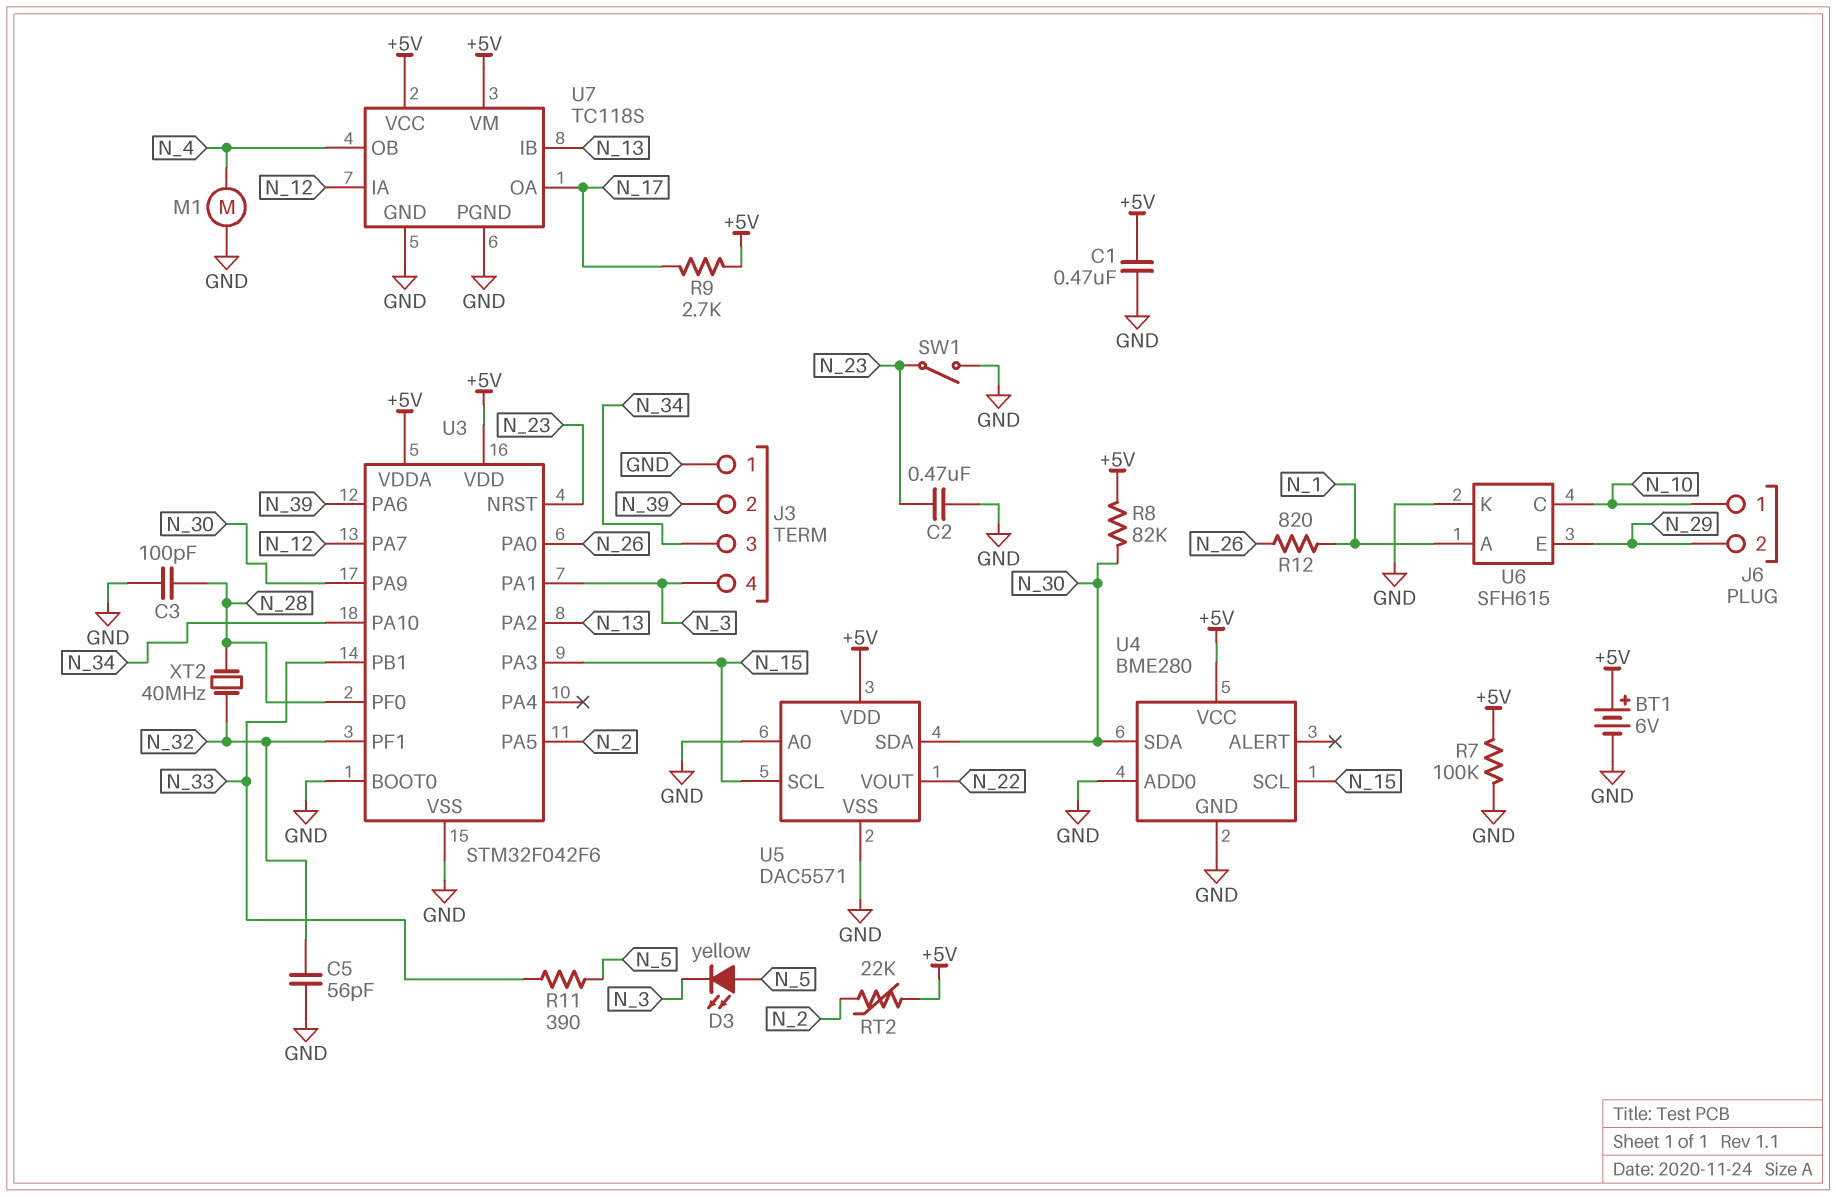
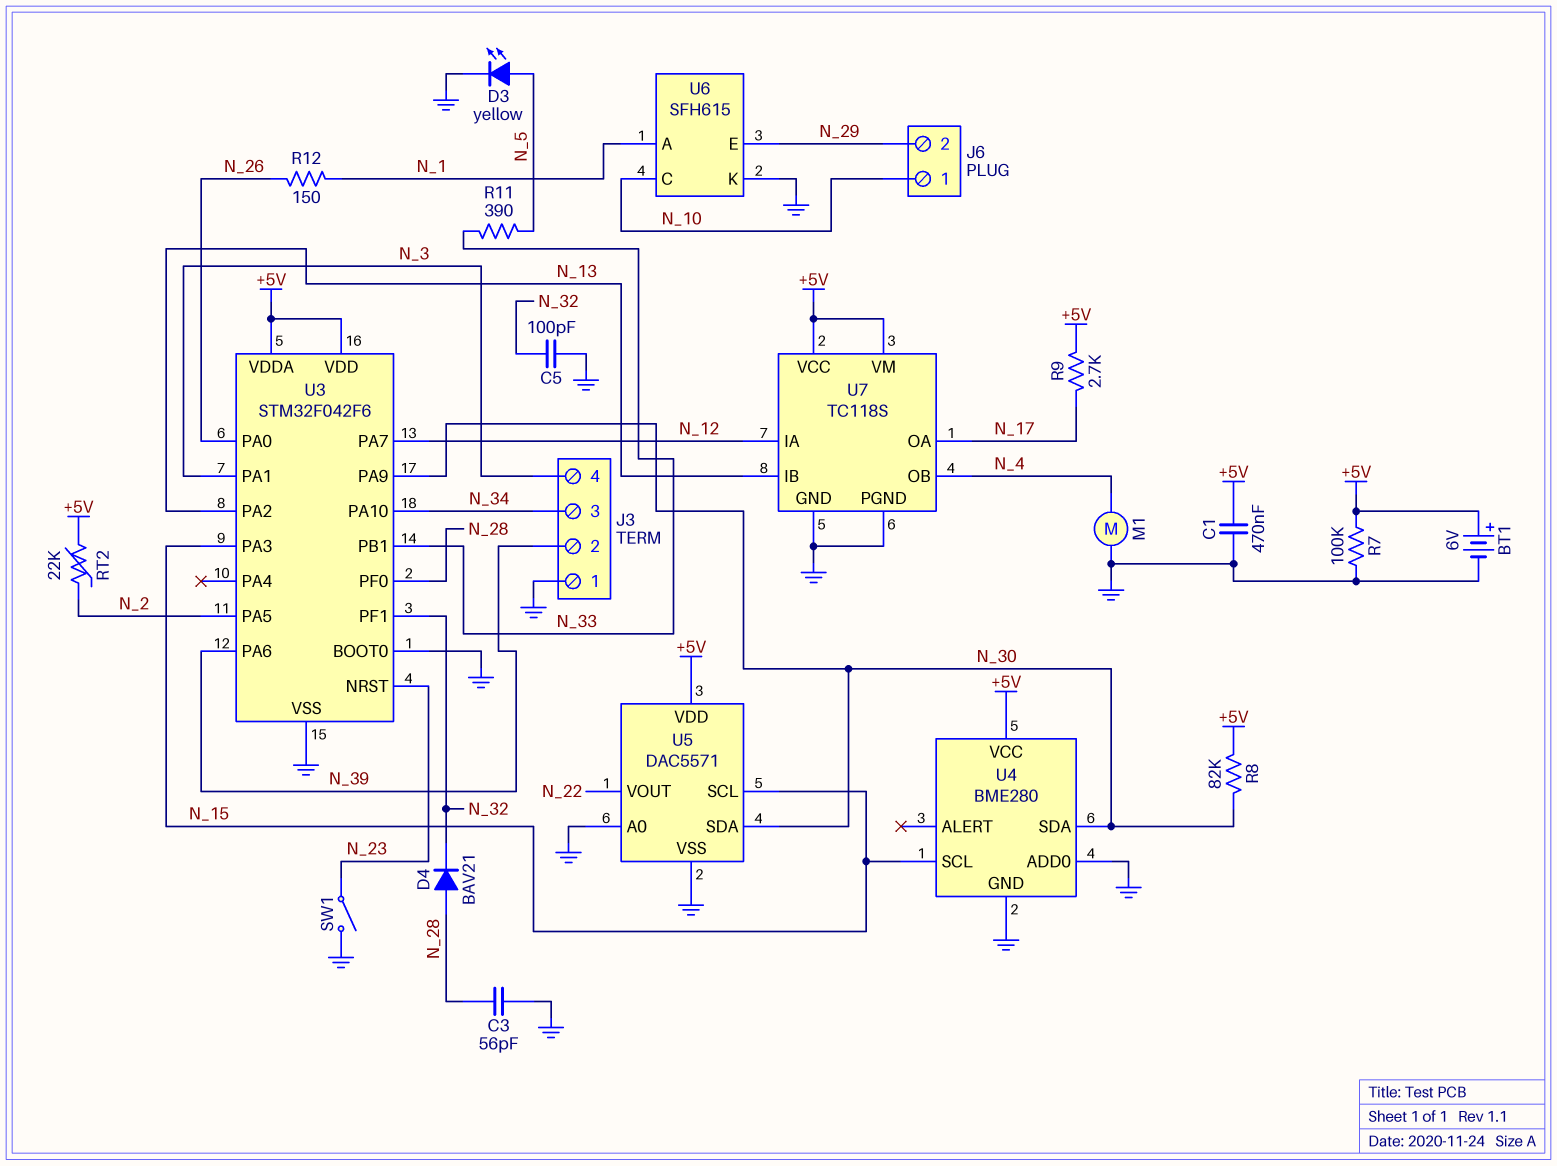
C2: 470nF (GND, N_23) -> none
C3: 100pF (GND, N_28) -> 56pF (GND, N_28)
C5: 56pF (GND, N_32) -> 100pF (GND, N_32)
D3: LED yellow (A N_5, K N_3) -> LED yellow (A N_5, K GND)
D4: none -> diode BAV21 (A N_28, K N_32)
R12: 820 (N_1, N_26) -> 150 (N_1, N_26)
XT2: 40MHz (N_28, N_32) -> none

